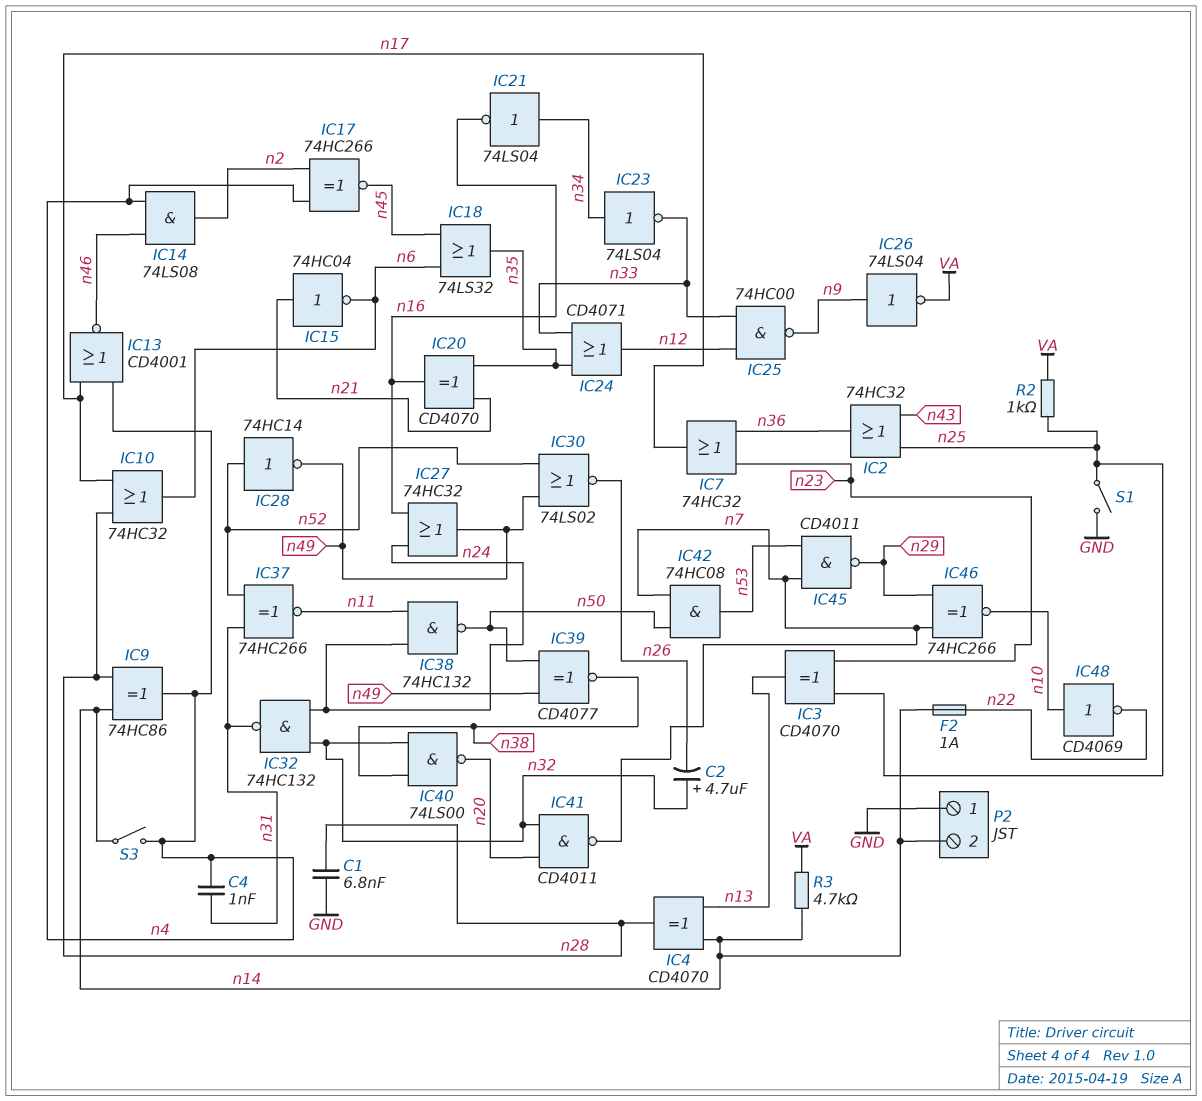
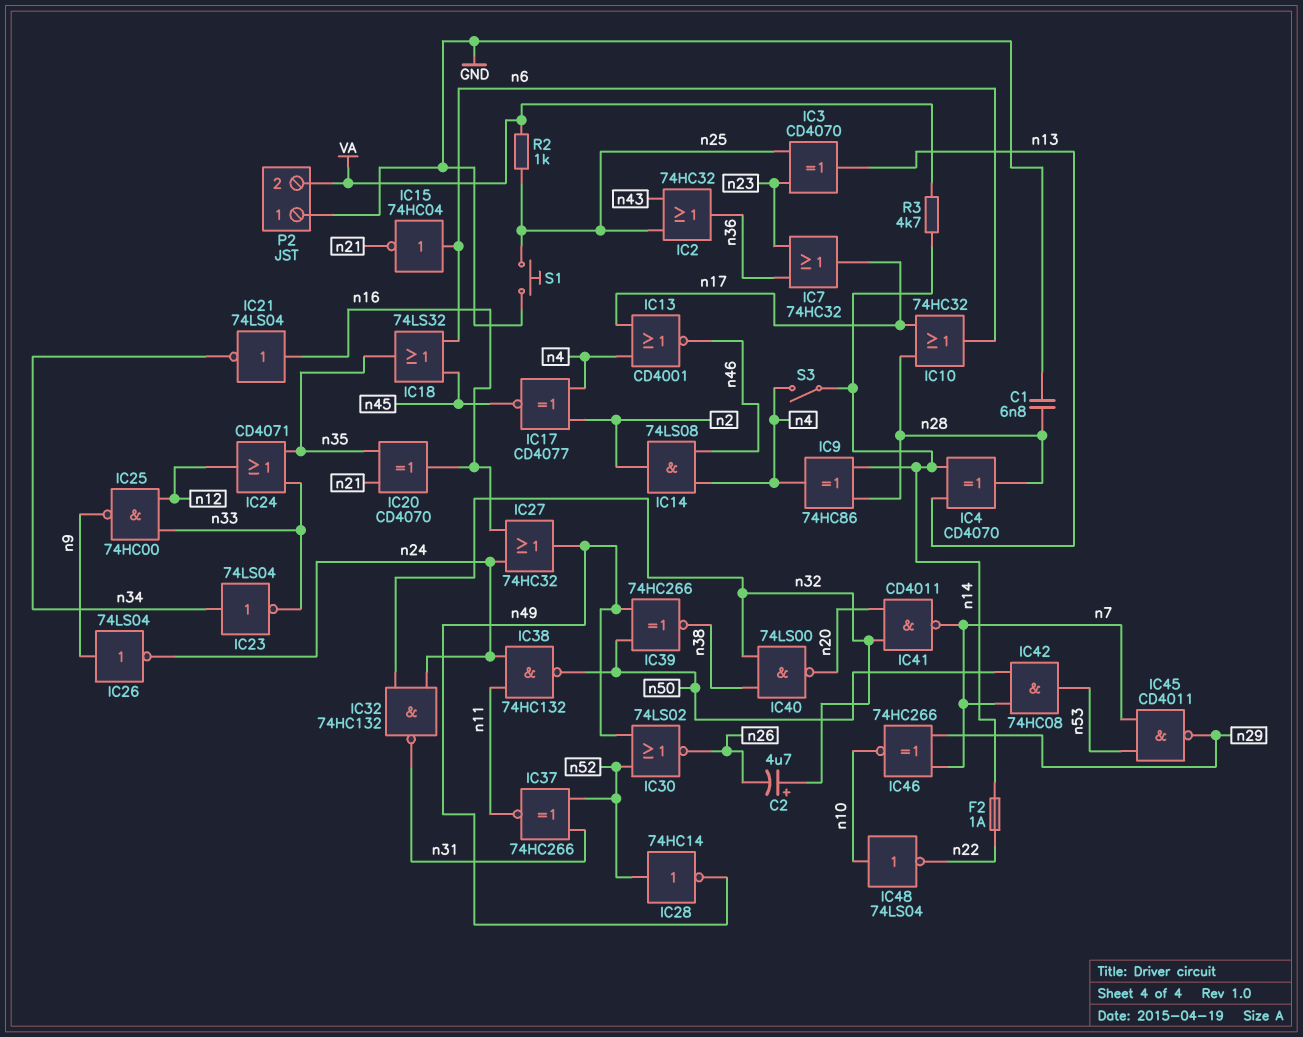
C4: 1nF (n4, n31) -> none
IC15: NOT 74HC04 (in n21, out n6) -> NOT 74HC04 (in n6, out n21)
IC17: XNOR 74HC266 (in n2, in n4, out n45) -> XNOR CD4077 (in n2, in n4, out n45)
IC21: NOT 74LS04 (in n34, out n16) -> NOT 74LS04 (in n16, out n34)
IC26: NOT 74LS04 (in n9, out VA) -> NOT 74LS04 (in n9, out n24)
IC39: XNOR CD4077 (in n49, in n50, out n38) -> XNOR 74HC266 (in n49, in n50, out n38)
IC48: NOT CD4069 (in n10, out n22) -> NOT 74LS04 (in n10, out n22)
P2 pin 2: n14 -> VA
S1: switch (GND, n25) -> button (GND, n25)

